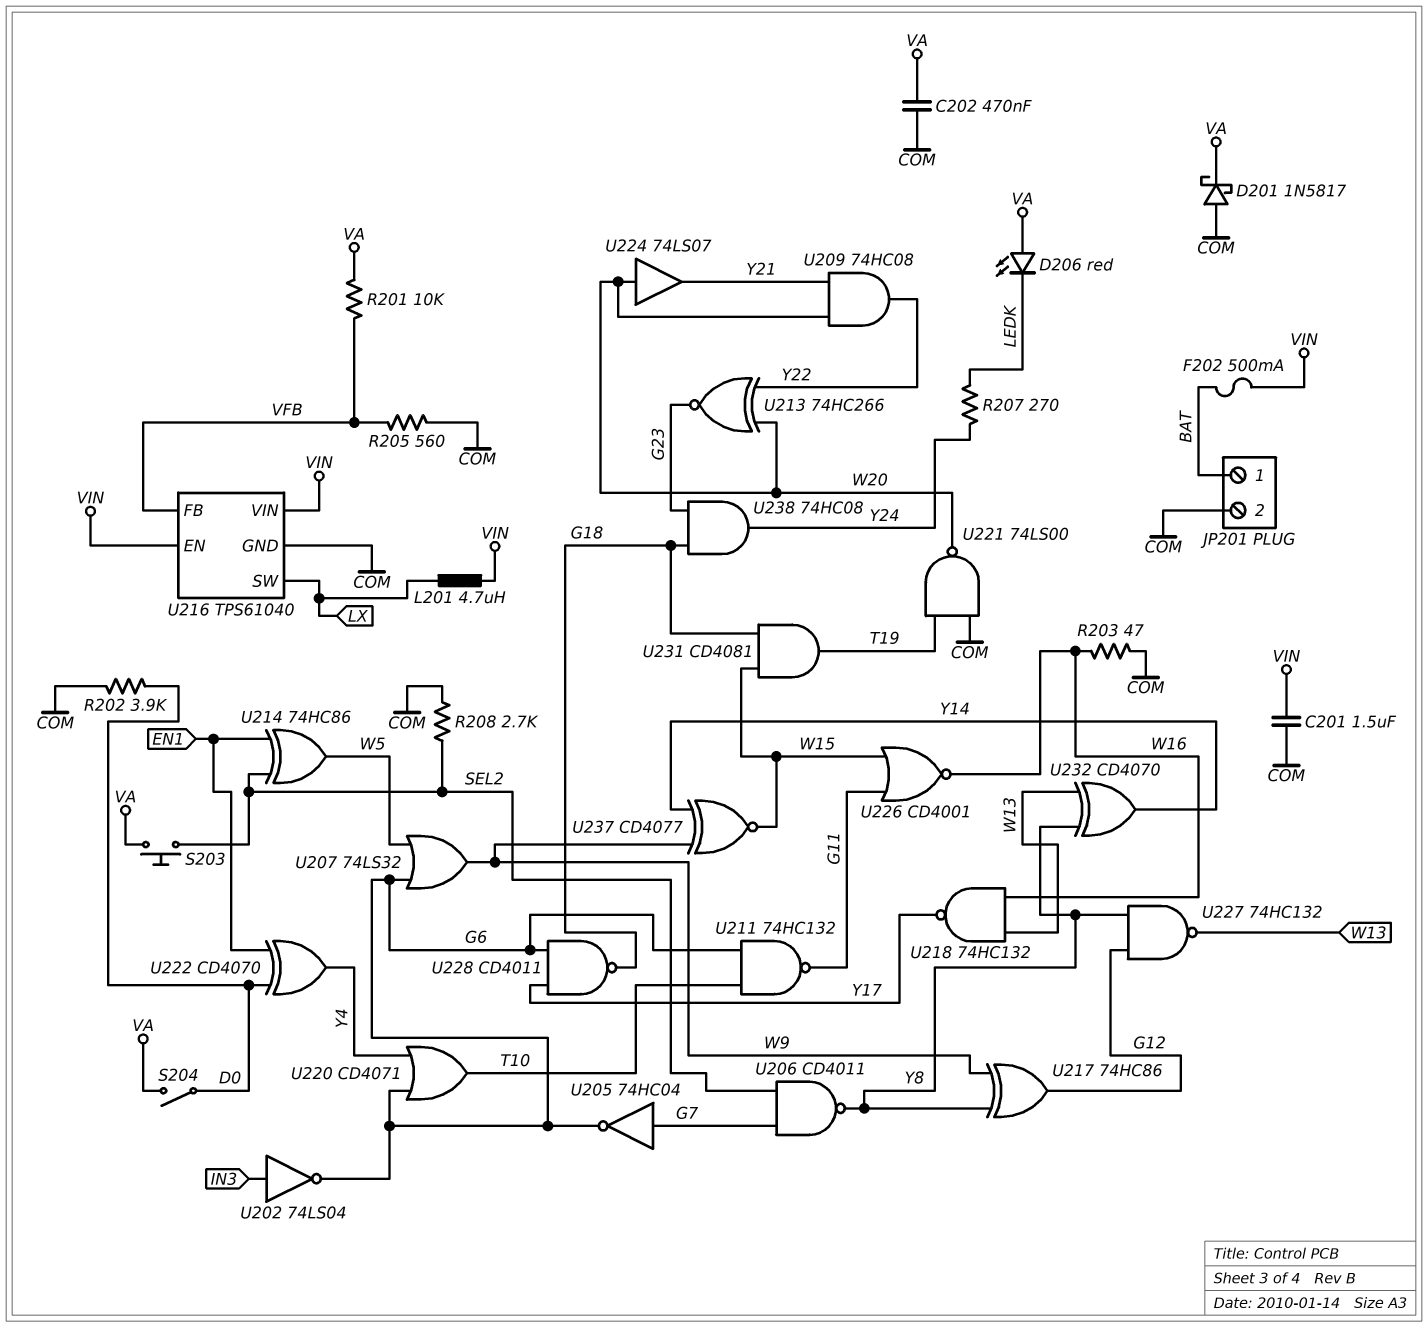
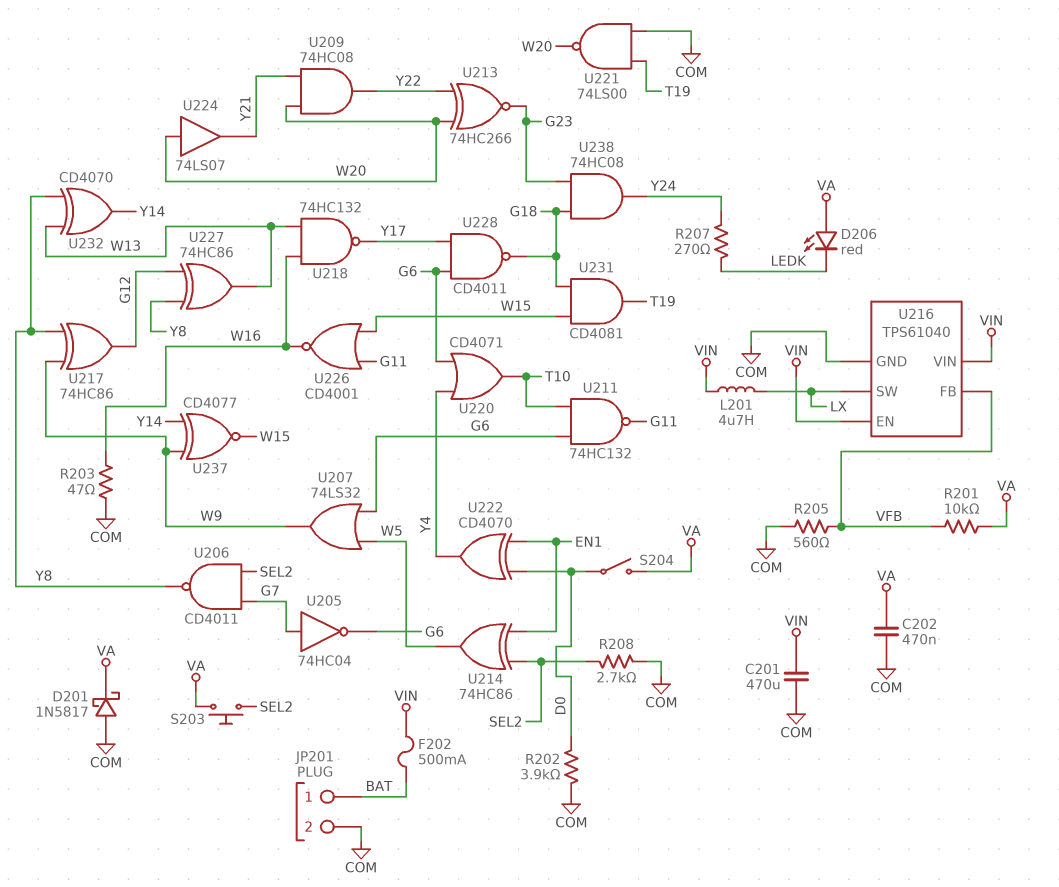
C201: 1.5uF (COM, VIN) -> 470uF (COM, VIN)
U202: NOT 74LS04 (in IN3, out G6) -> none
U227: NAND 74HC132 (in G12, in Y8, out W13) -> XOR 74HC86 (in G12, in Y8, out W13)

